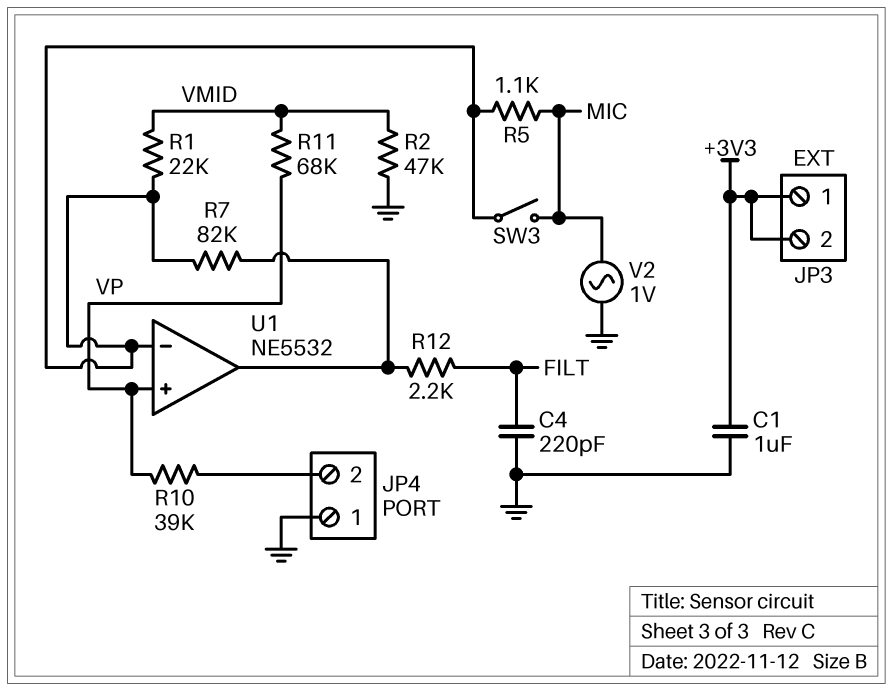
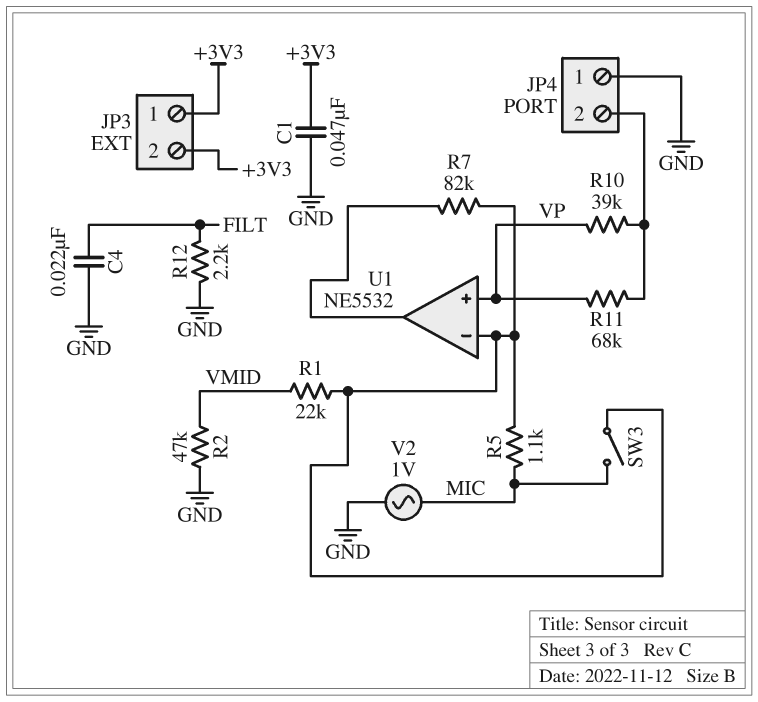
C1: 1uF (+3V3, GND) -> 47nF (+3V3, GND)
C4: 220pF (FILT, GND) -> 22nF (FILT, GND)
R11: 68k (VMID, VP) -> 68k (JP4/2, VP)
R12: 2.2k (FILT, U1/out) -> 2.2k (FILT, GND)

